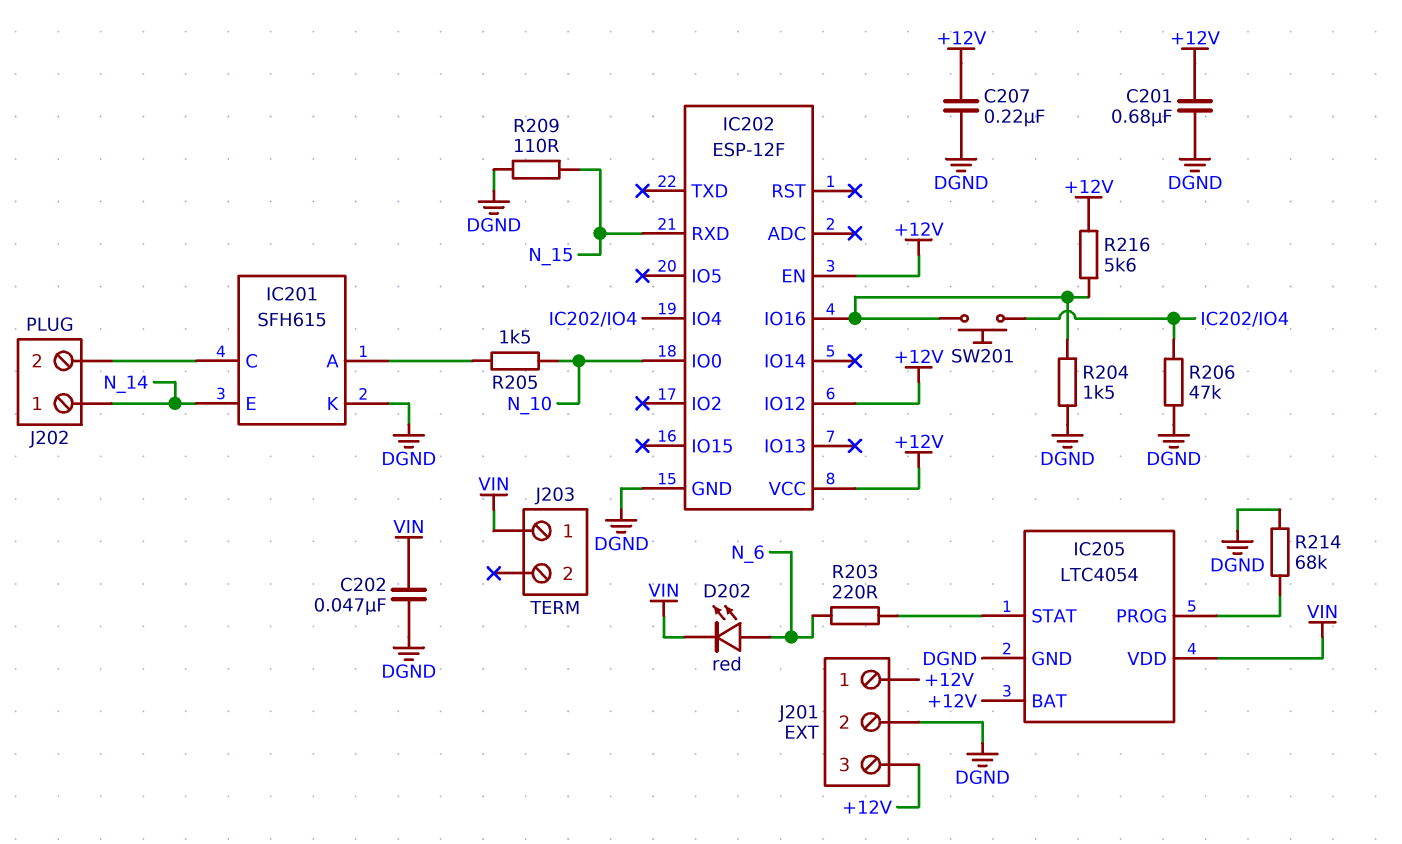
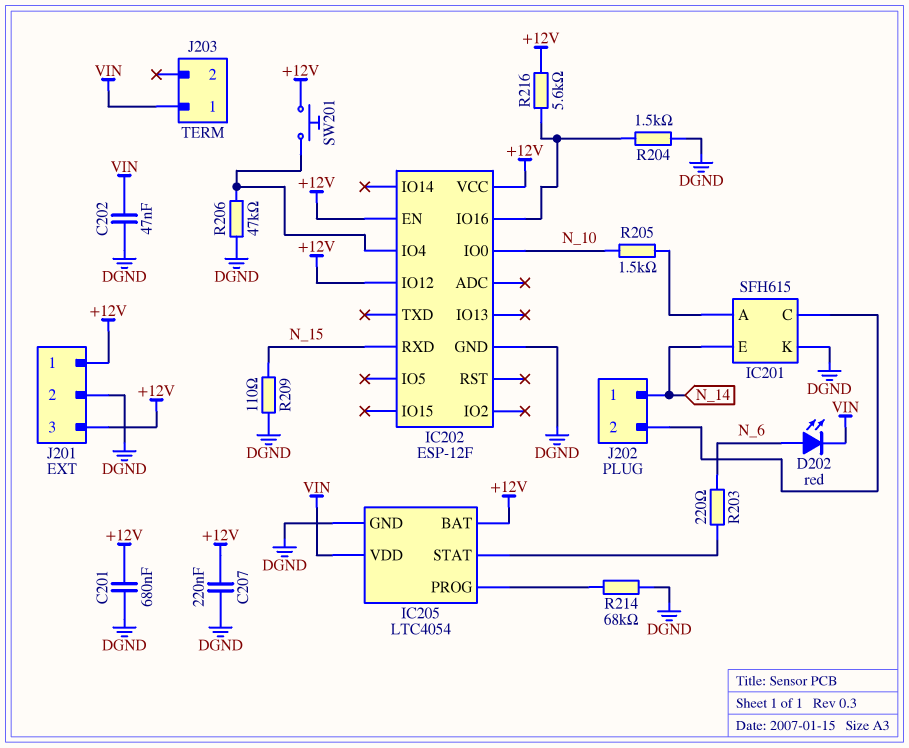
SW201: button (IC202/IO4, IC202/IO16) -> button (+12V, IC202/IO4)

